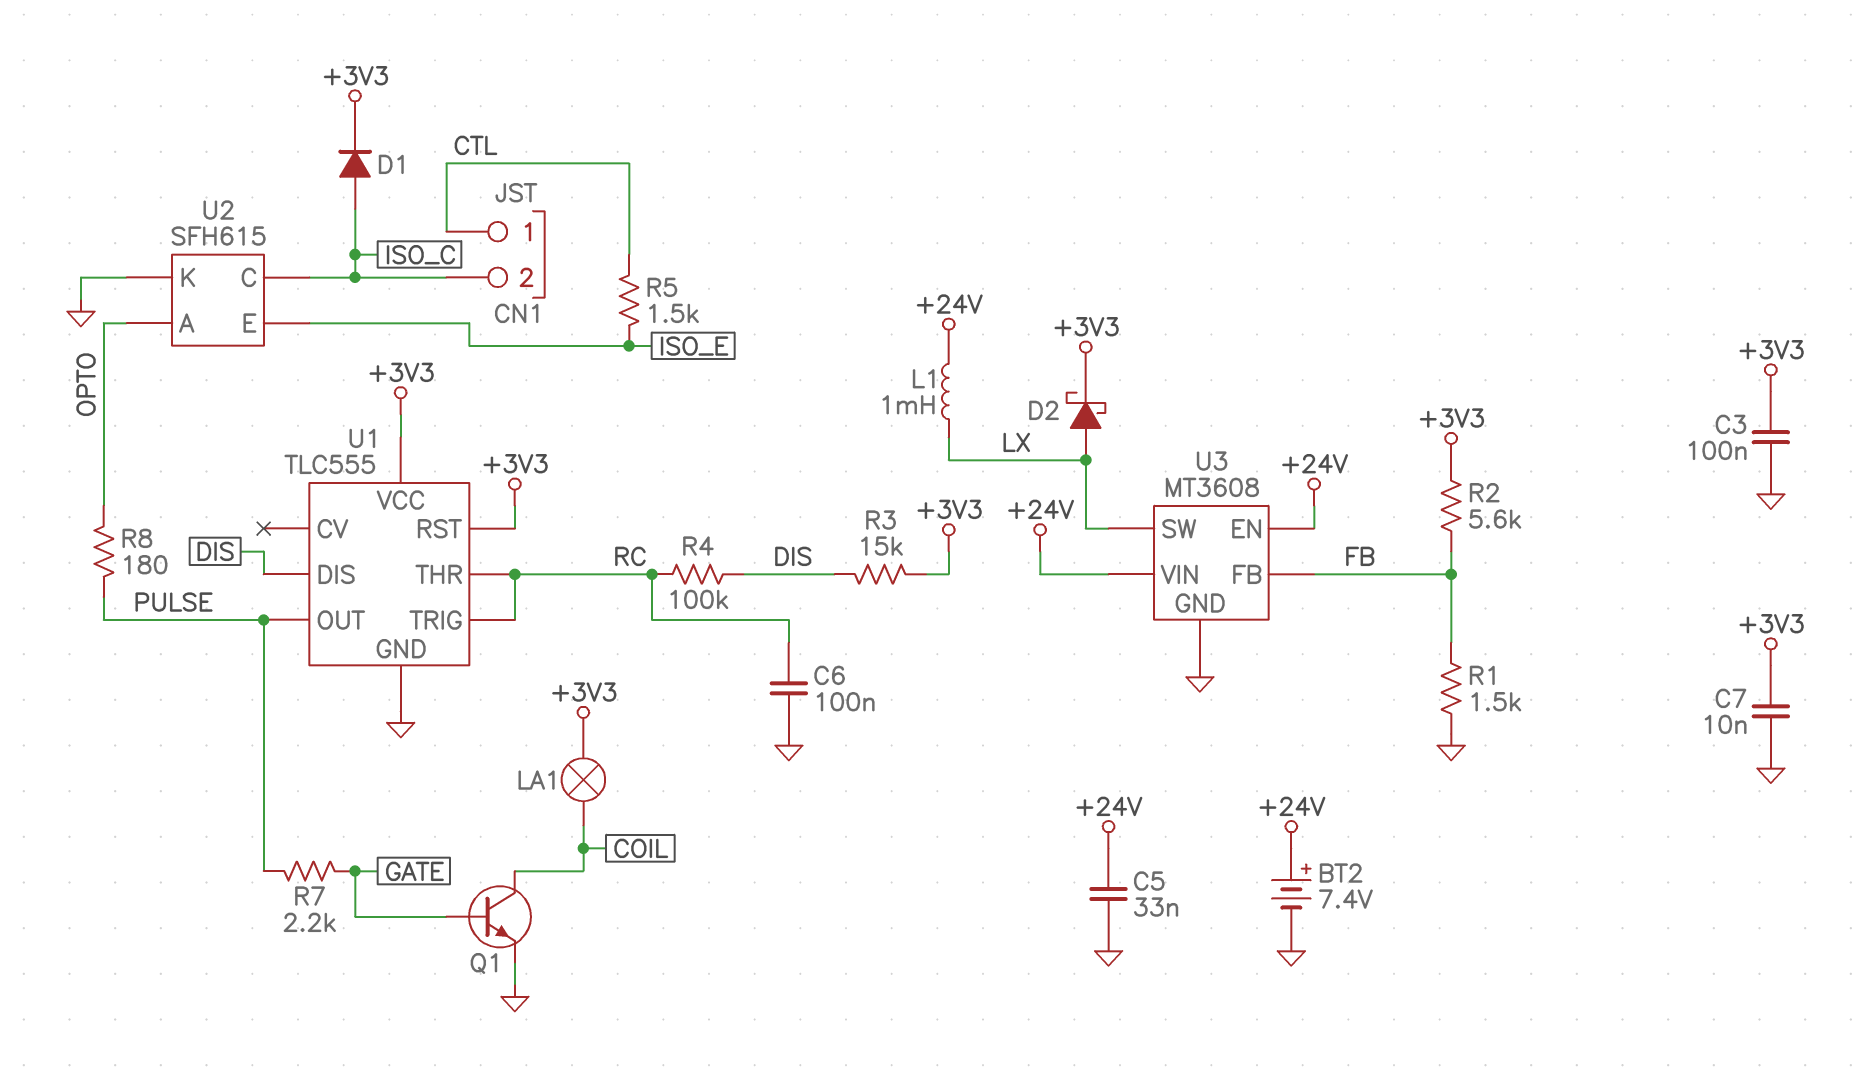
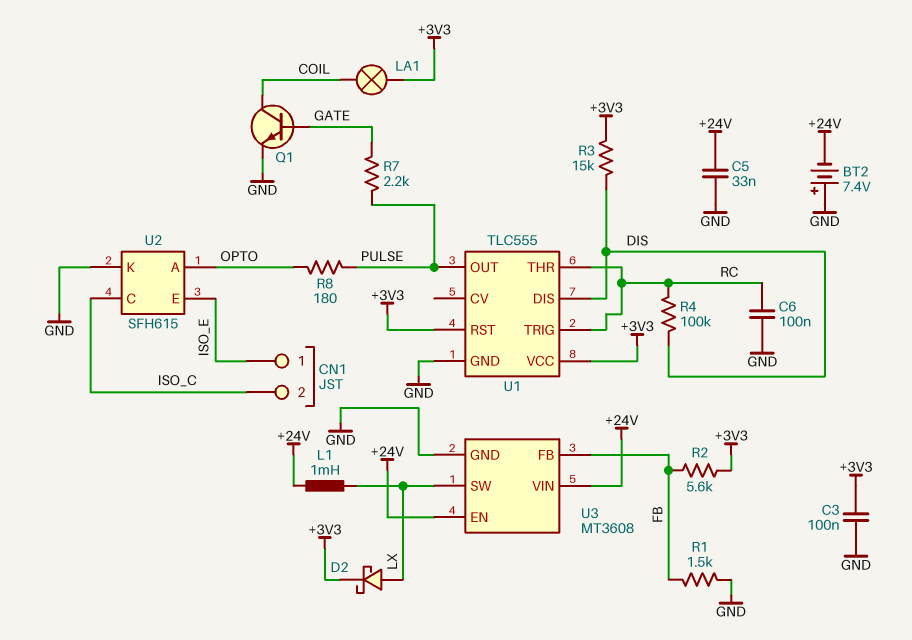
BT2: 7.4V (plus +24V, minus GND) -> 7.4V (plus GND, minus +24V)
C7: 10nF (+3V3, GND) -> none
CN1 pin 1: CTL -> ISO_E
D1: diode (A ISO_C, K +3V3) -> none
R5: 1.5k (CTL, ISO_E) -> none

